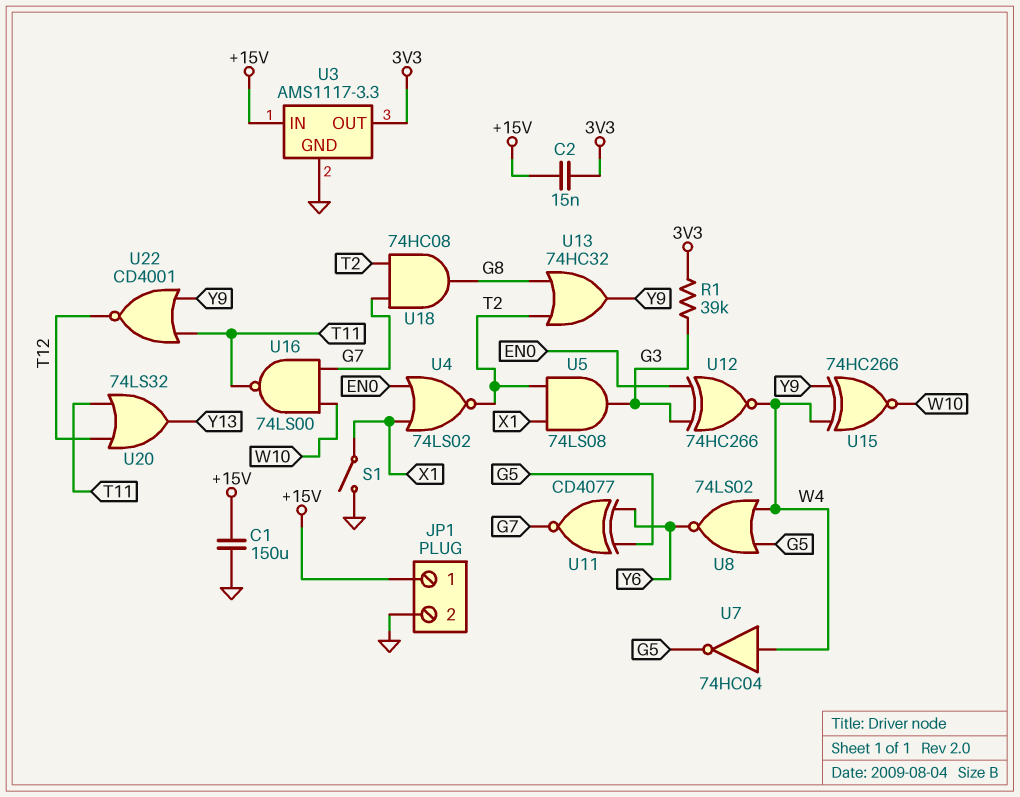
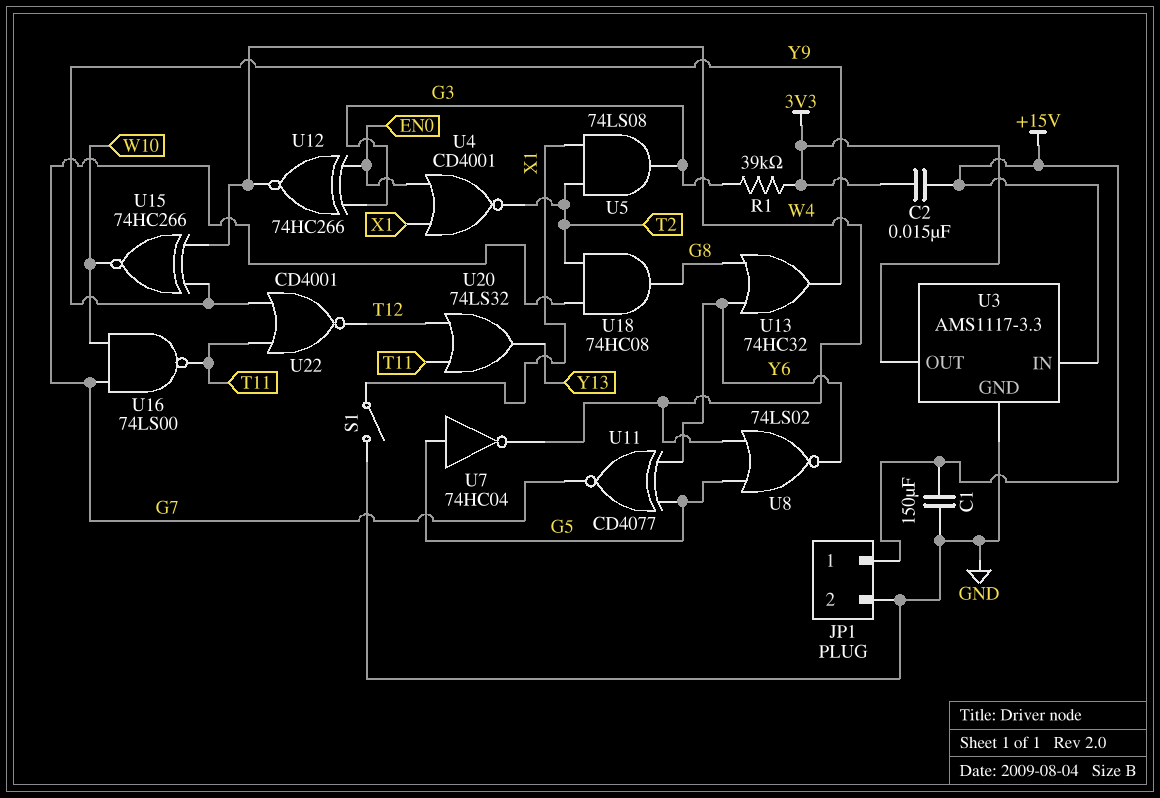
U4: NOR 74LS02 (in EN0, in X1, out T2) -> NOR CD4001 (in EN0, in X1, out T2)
U7: NOT 74HC04 (in W4, out G5) -> NOT 74HC04 (in G5, out W4)
U13: OR 74HC32 (in G8, in T2, out Y9) -> OR 74HC32 (in G8, in Y6, out Y9)

